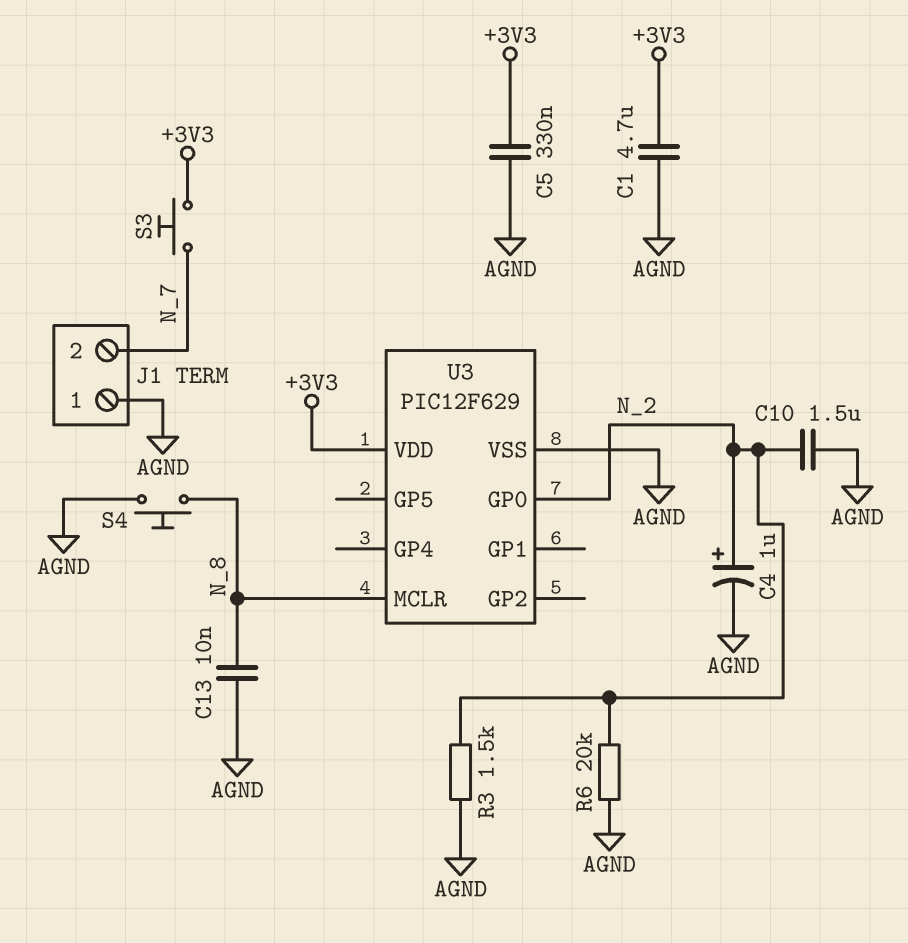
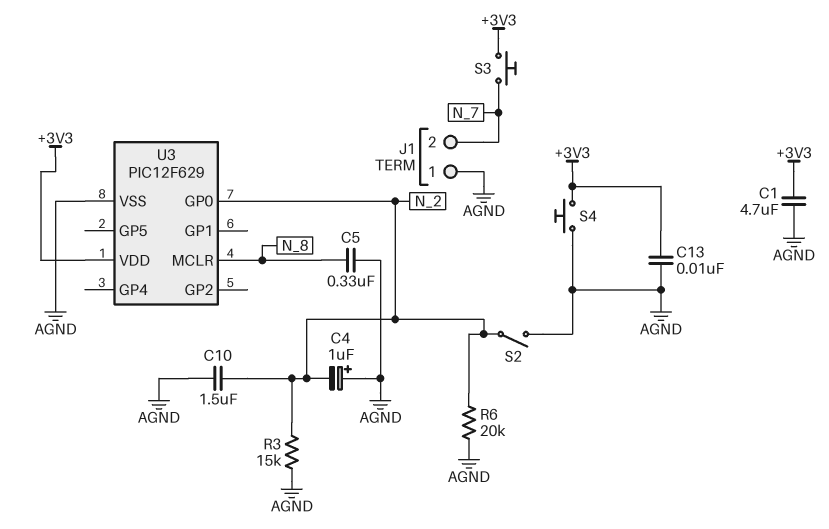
C4: 1uF (plus N_2, minus AGND) -> 1uF (plus AGND, minus N_2)
C5: 330nF (+3V3, AGND) -> 330nF (AGND, N_8)
C13: 10nF (AGND, N_8) -> 10nF (+3V3, AGND)
R3: 1.5k (AGND, N_2) -> 15k (AGND, N_2)
S2: none -> switch (AGND, N_2)
S4: button (AGND, N_8) -> button (+3V3, AGND)

